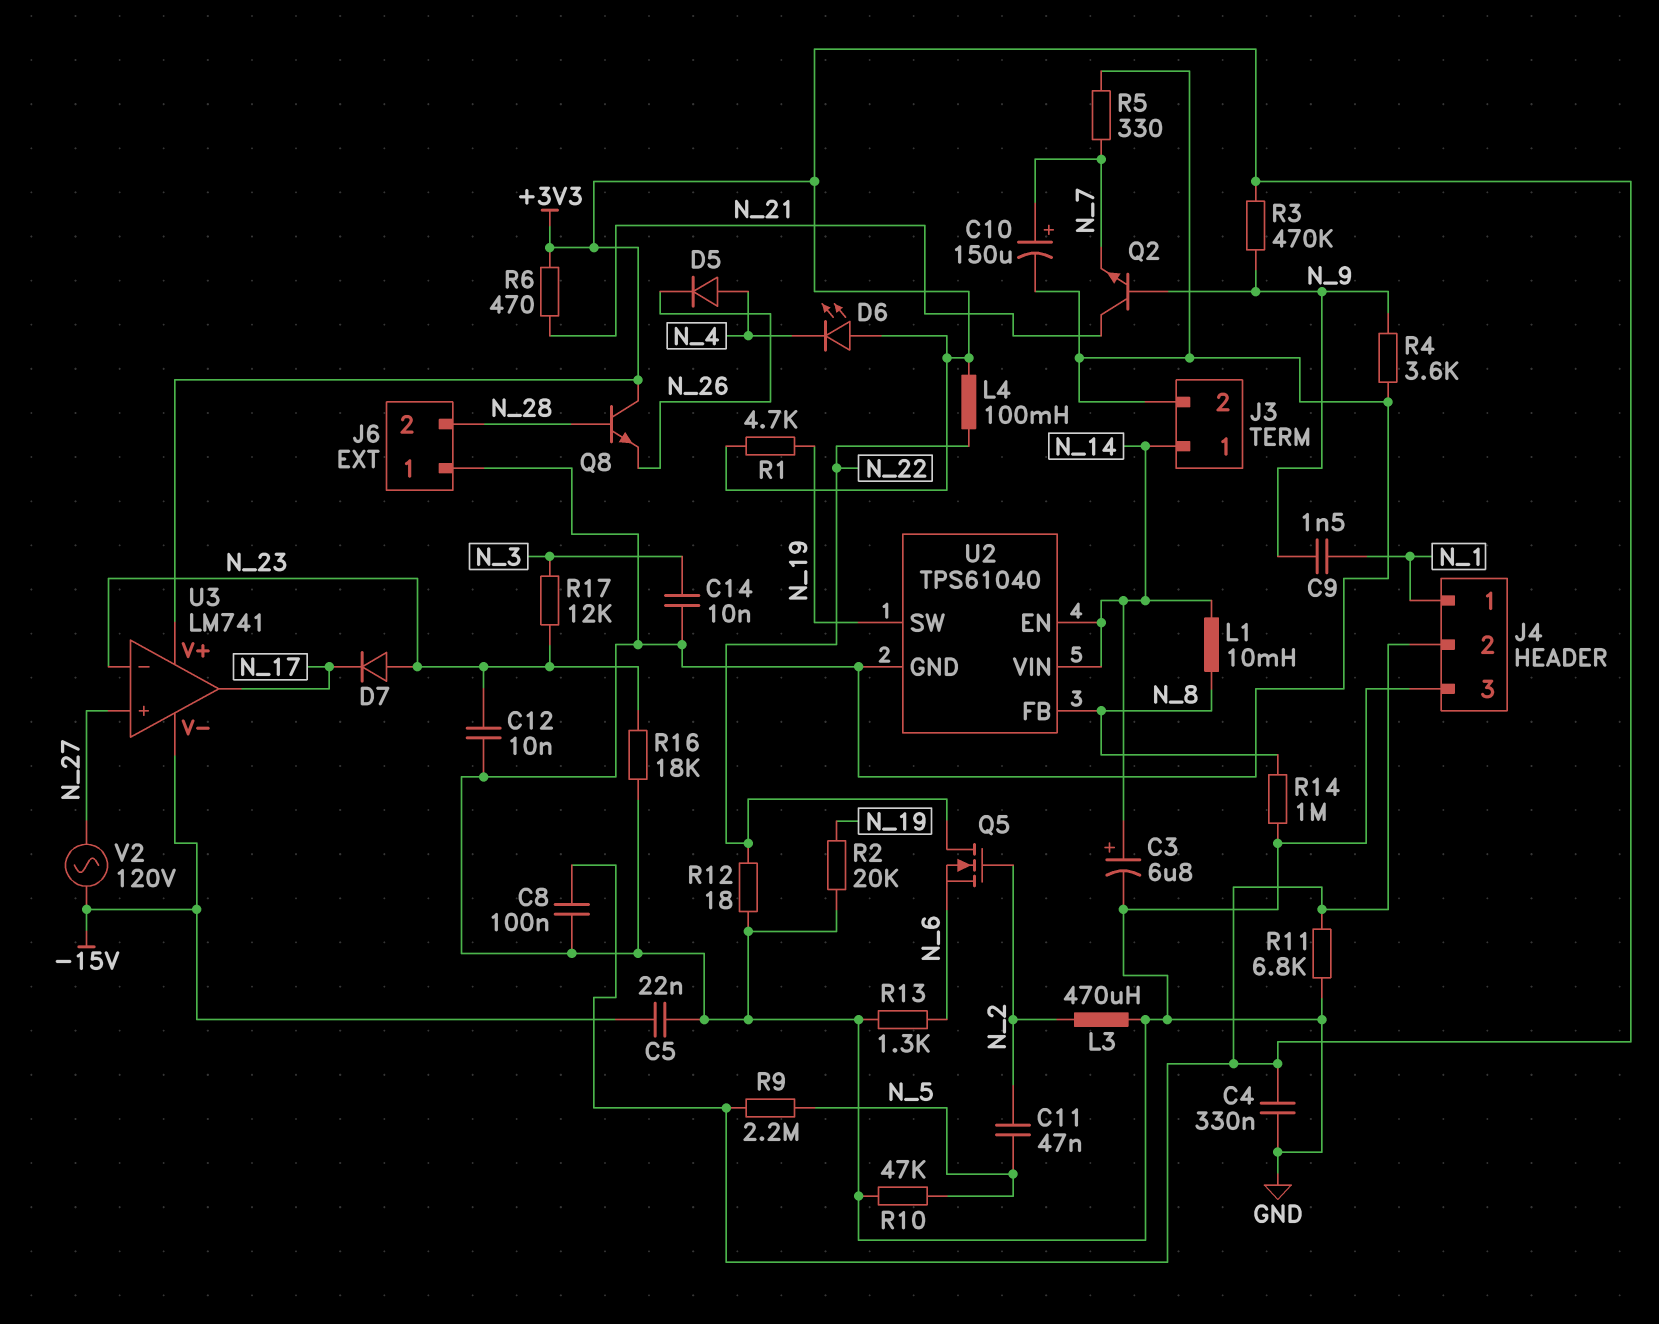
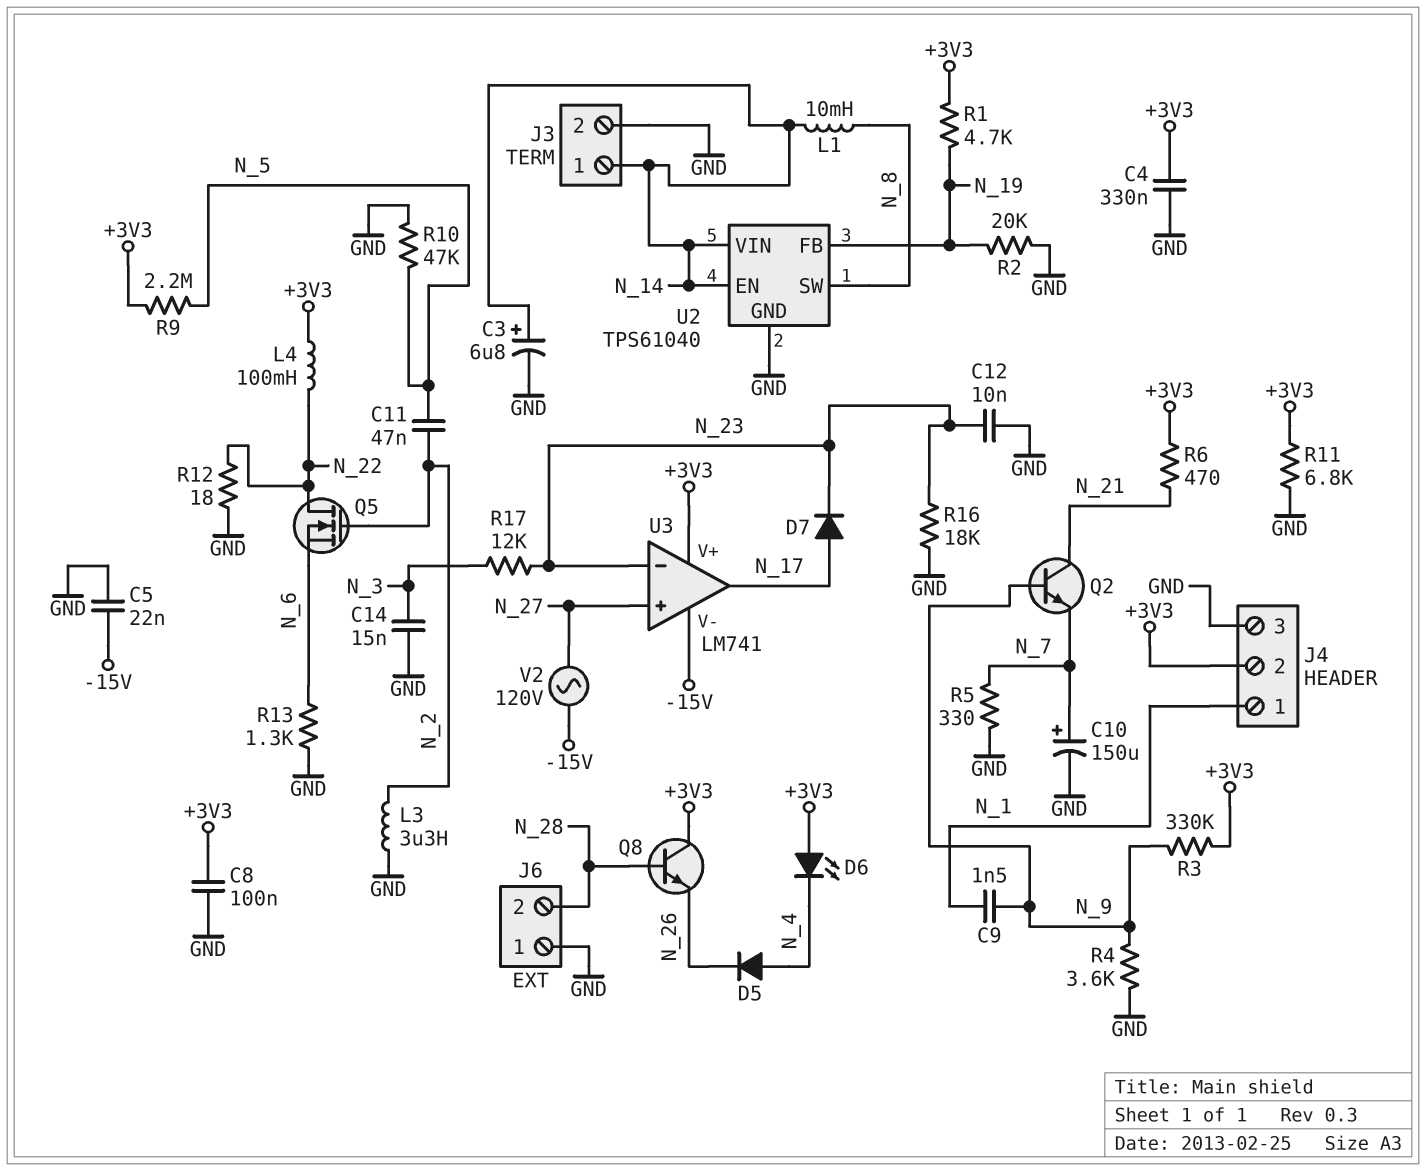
C14: 10nF (GND, N_3) -> 15nF (GND, N_3)
D7: diode (A N_23, K N_17) -> diode (A N_17, K N_23)
L3: 470uH (GND, N_2) -> 3.3uH (GND, N_2)
R3: 470k (+3V3, N_9) -> 330k (+3V3, N_9)
R14: 1M (GND, N_8) -> none
U2 pin FB: N_8 -> N_19
U2 pin SW: N_19 -> N_8

